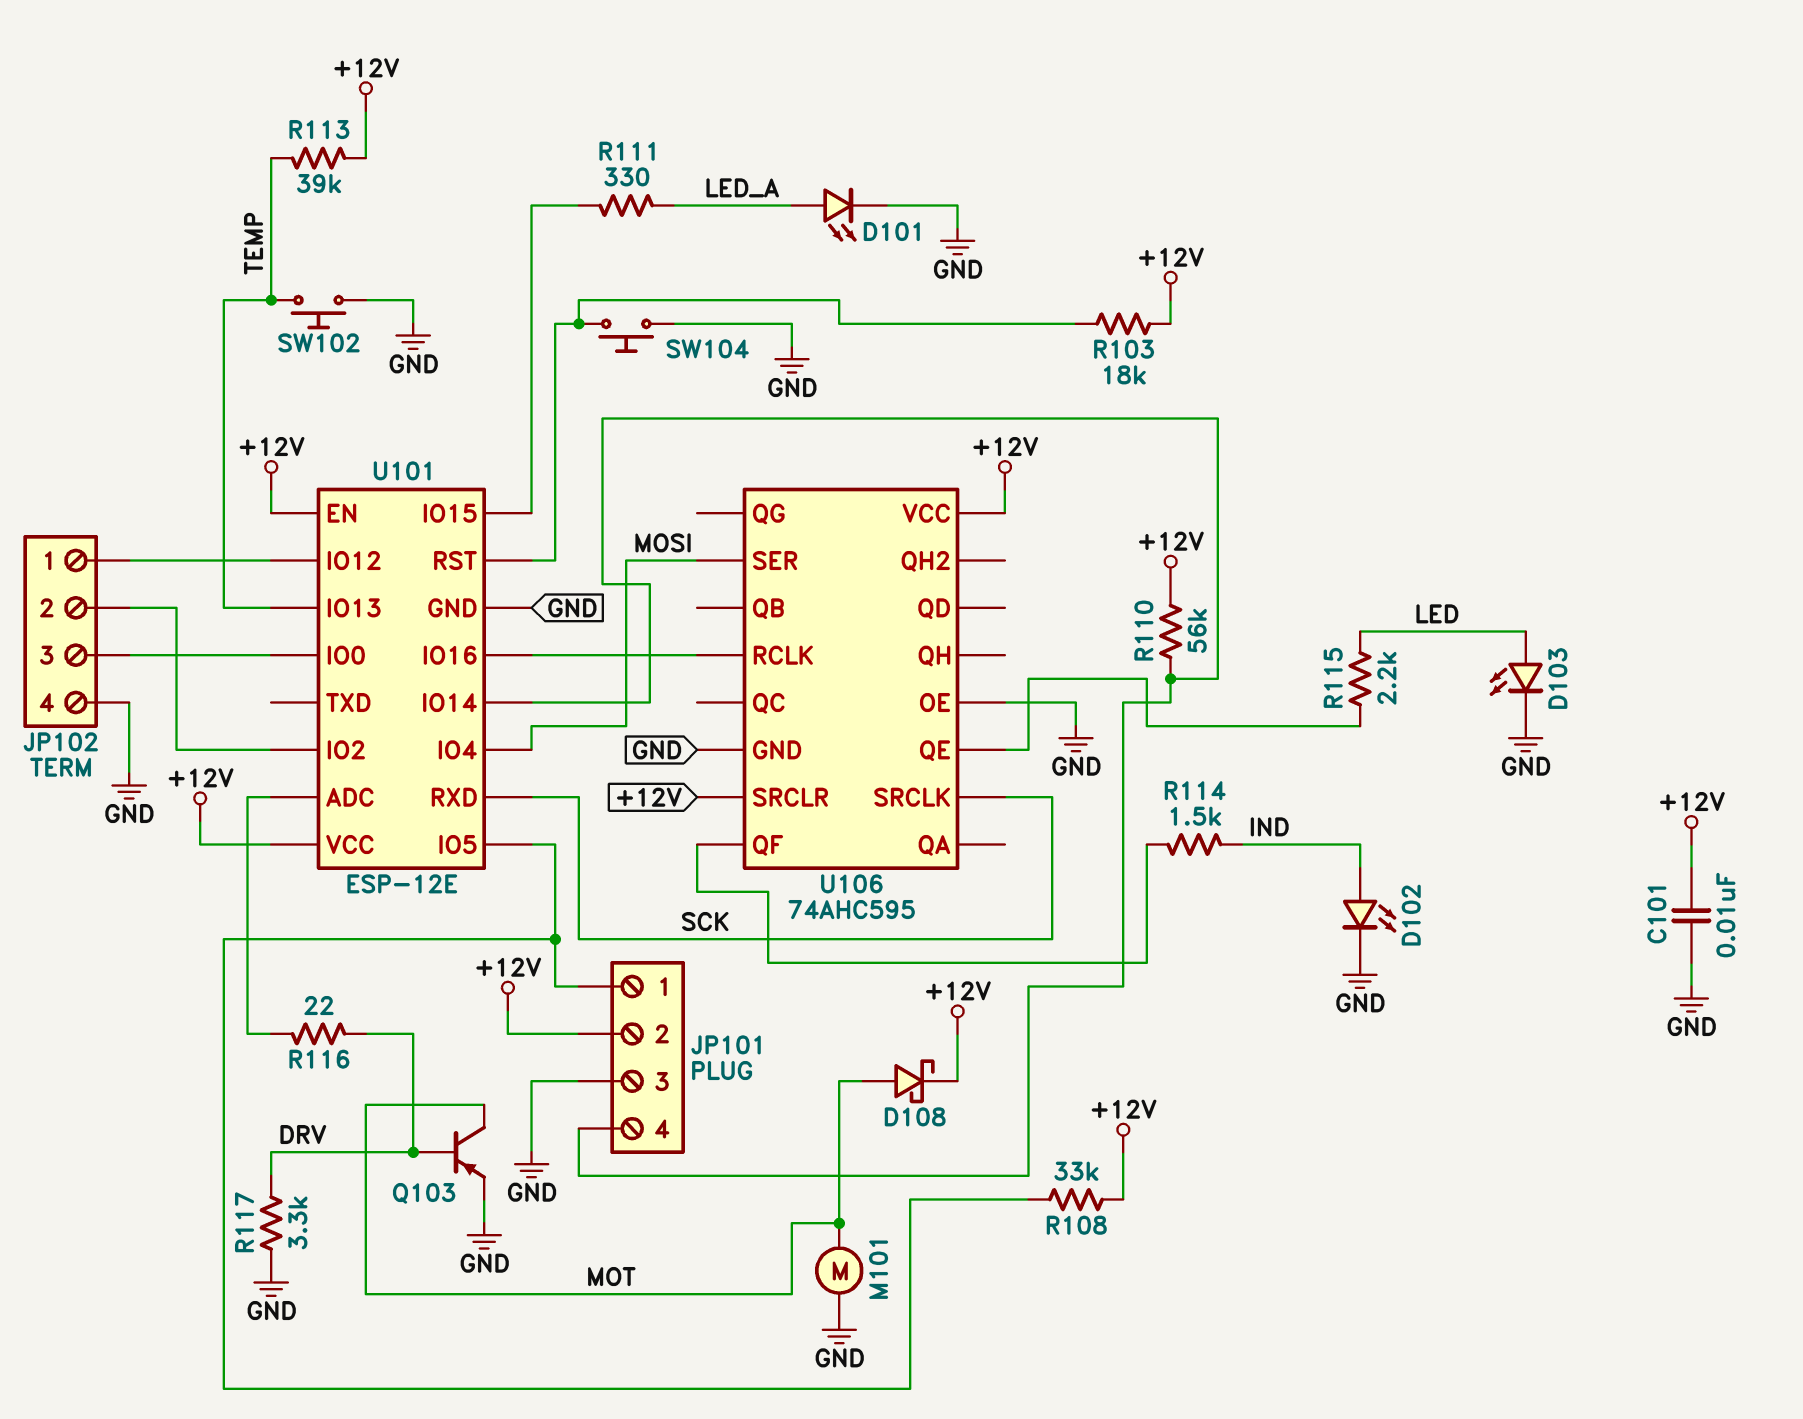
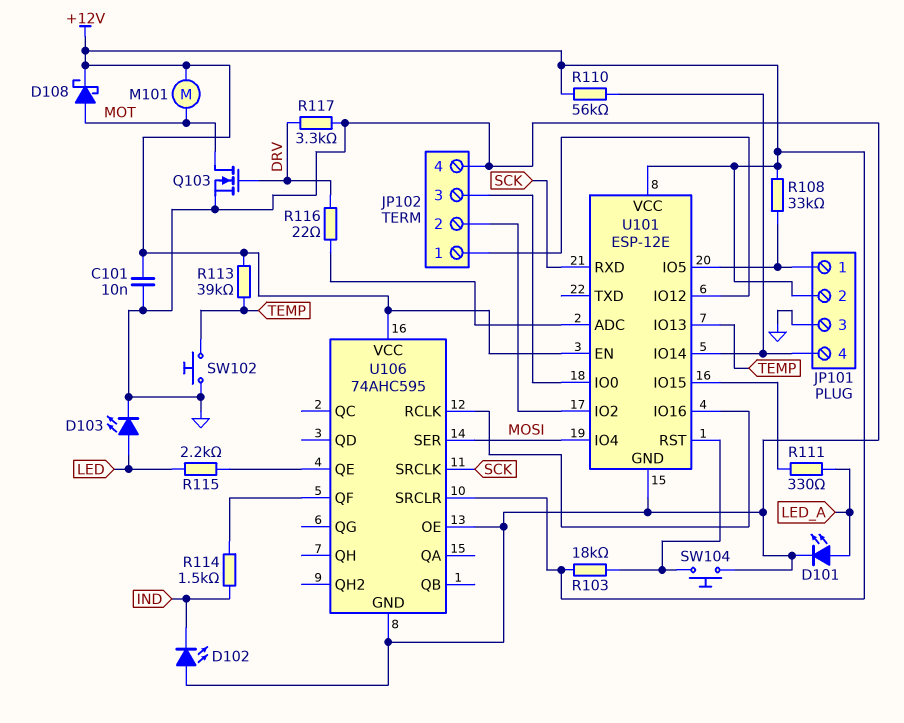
D102: LED (A IND, K GND) -> LED (A GND, K IND)
M101: motor (GND, MOT) -> motor (+12V, MOT)
Q103: PNP (B DRV, C MOT, E GND) -> NMOS (G DRV, D MOT, S GND)

